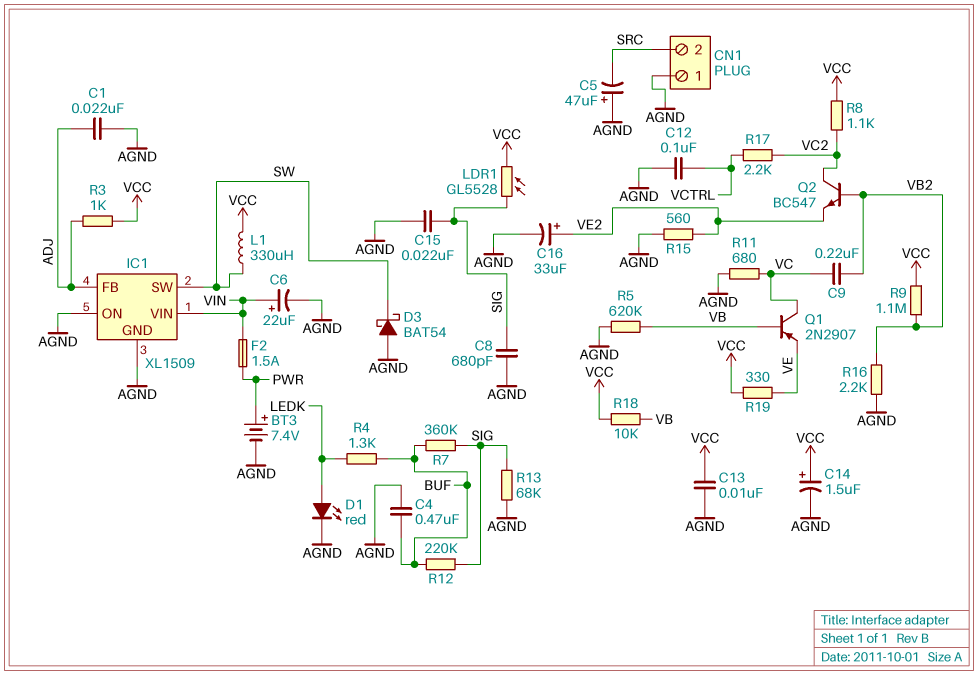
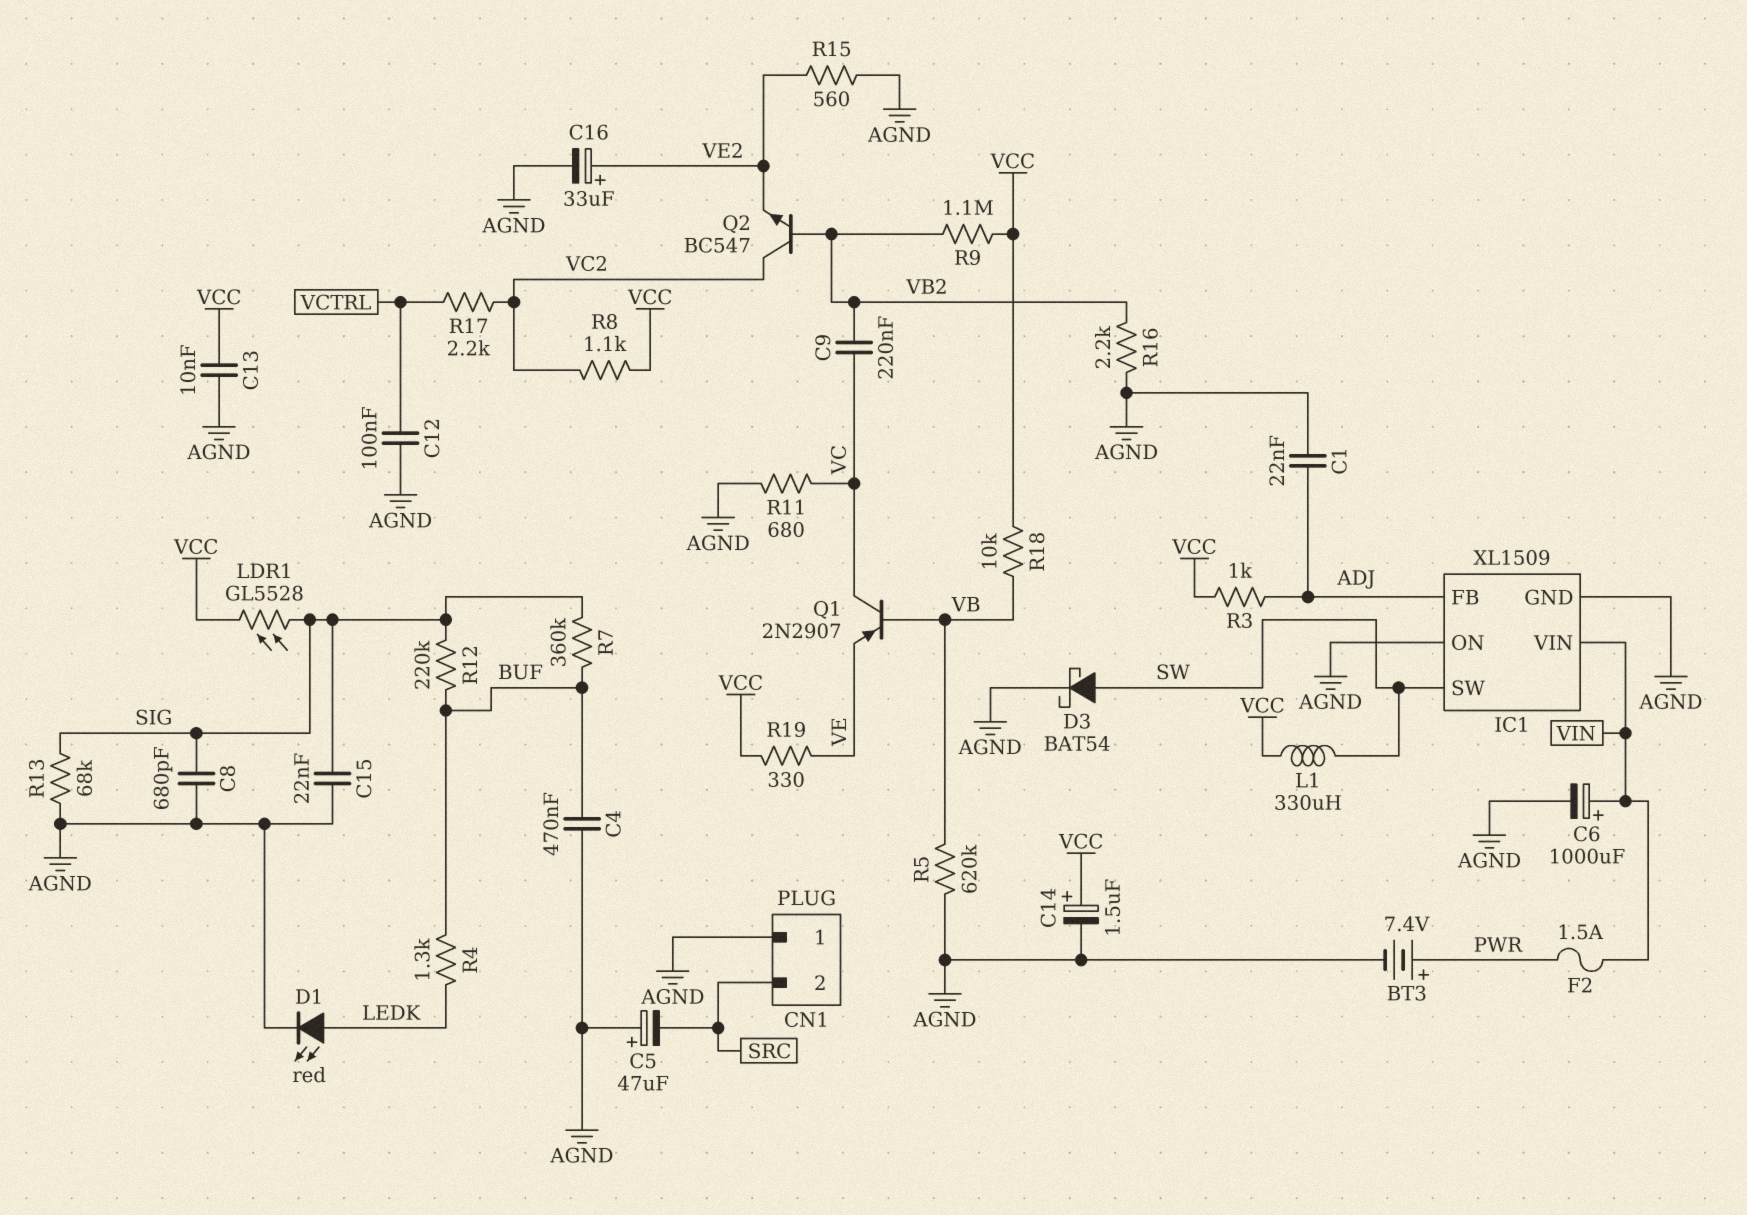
C6: 22uF (plus VIN, minus AGND) -> 1000uF (plus VIN, minus AGND)
D3: schottky BAT54 (A AGND, K SW) -> schottky BAT54 (A SW, K AGND)

